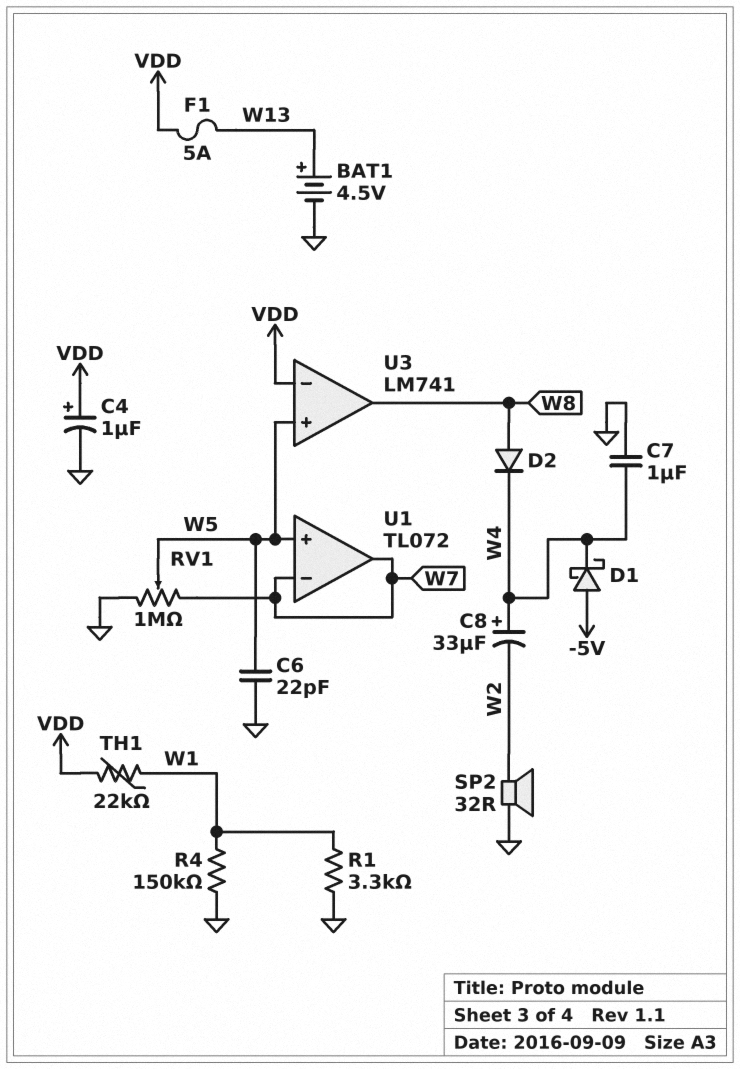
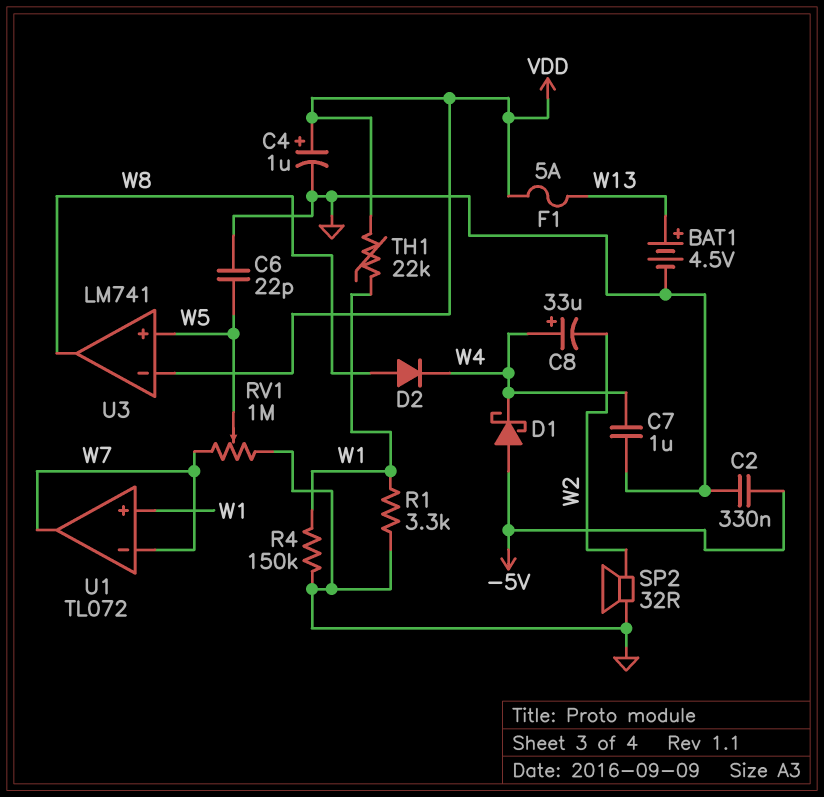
C2: none -> 330nF (-5V, GND)
U1 pin in+: W5 -> W1

